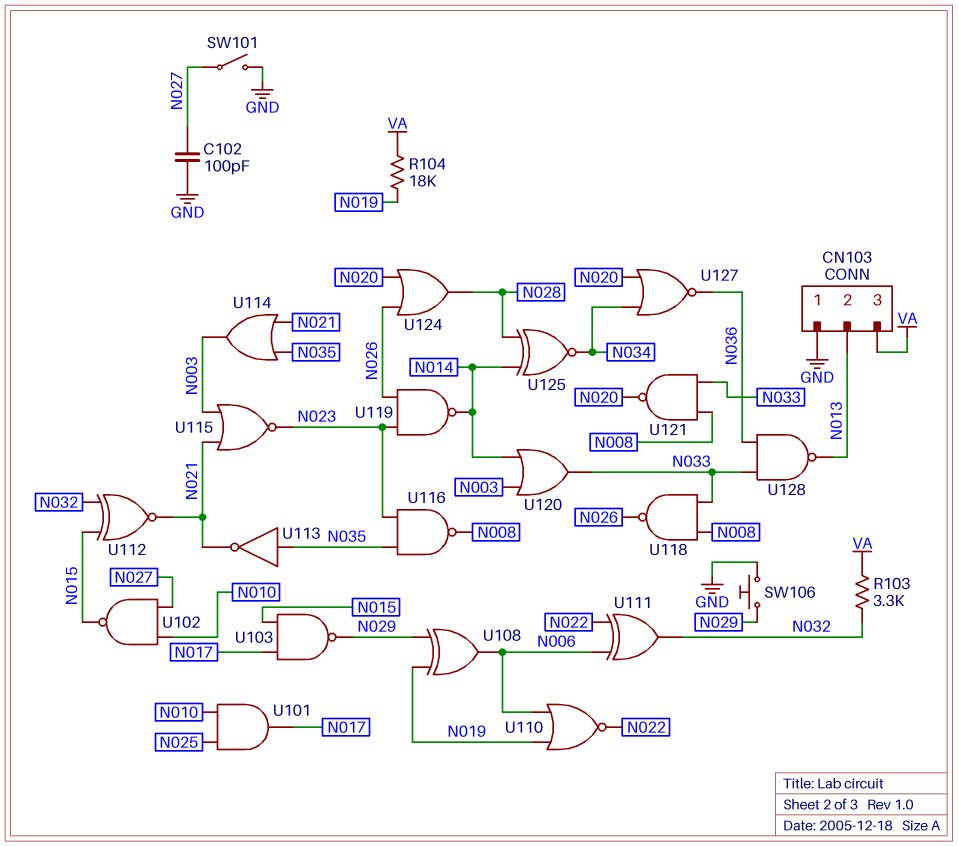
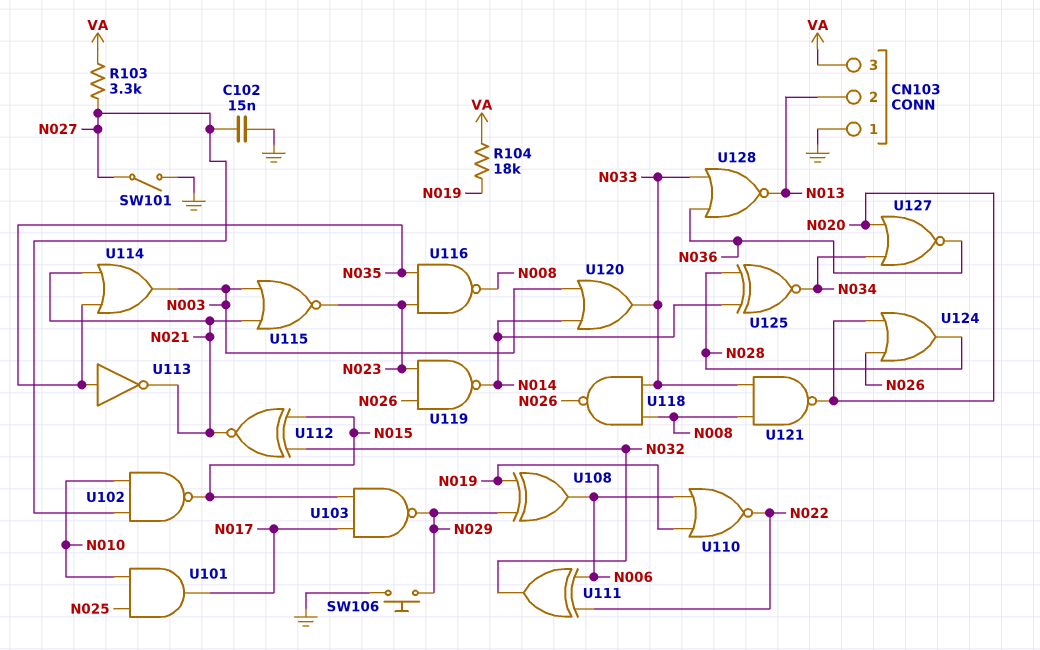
C102: 100pF (GND, N027) -> 15nF (GND, N027)
R103: 3.3k (N032, VA) -> 3.3k (N027, VA)
U128: NAND (in N033, in N036, out N013) -> NOR (in N033, in N036, out N013)

